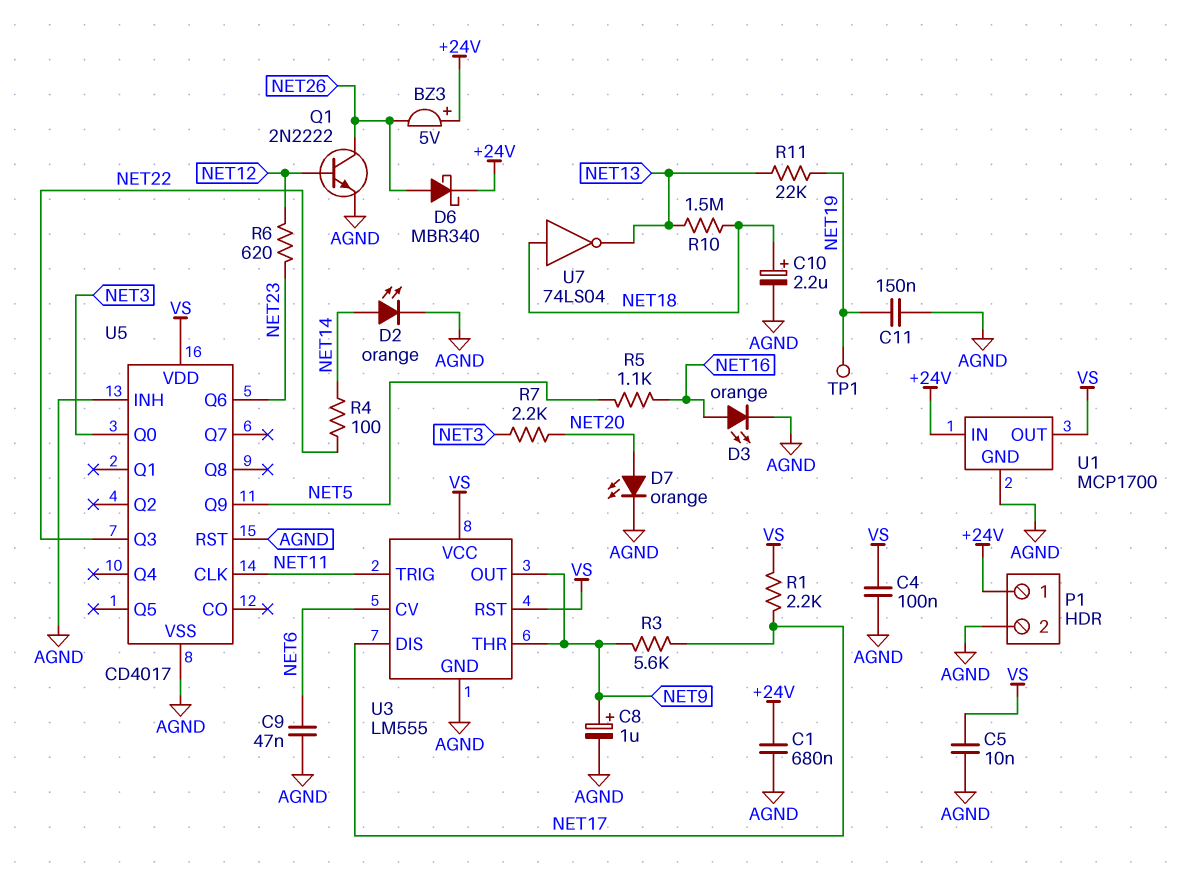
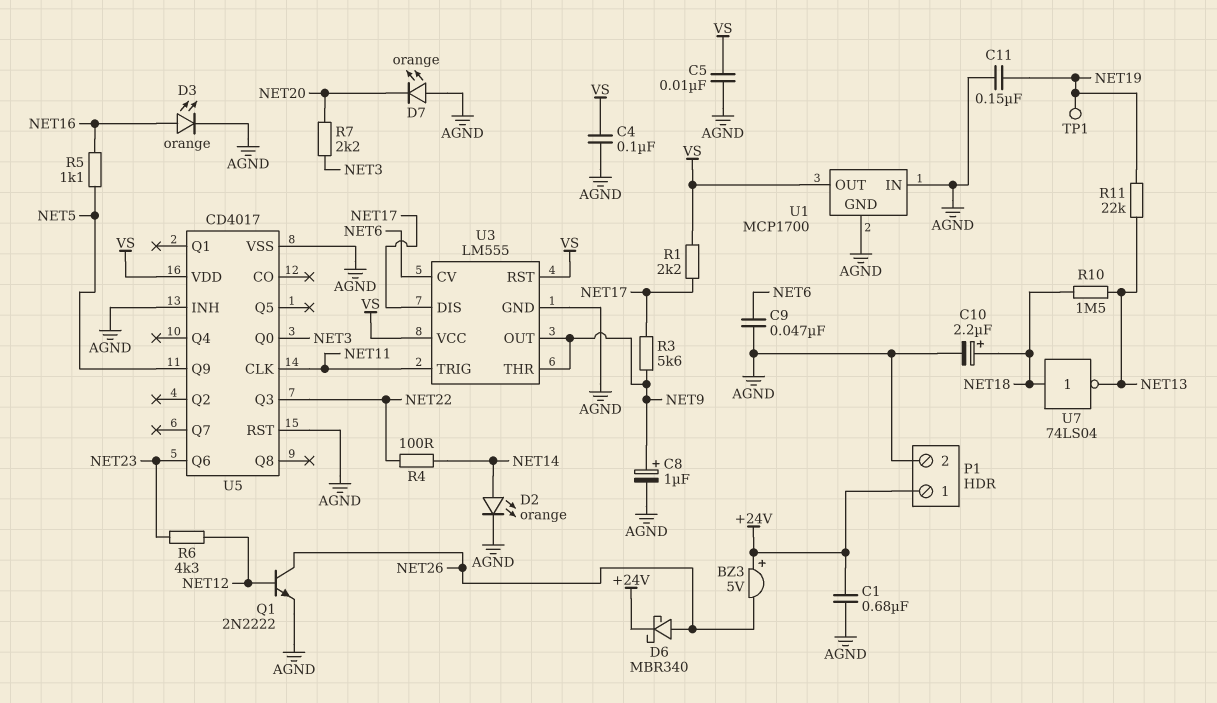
D7: LED orange (A NET20, K AGND) -> LED orange (A AGND, K NET20)
R6: 620 (NET12, NET23) -> 4.3k (NET12, NET23)
U1 pin IN: +24V -> AGND

